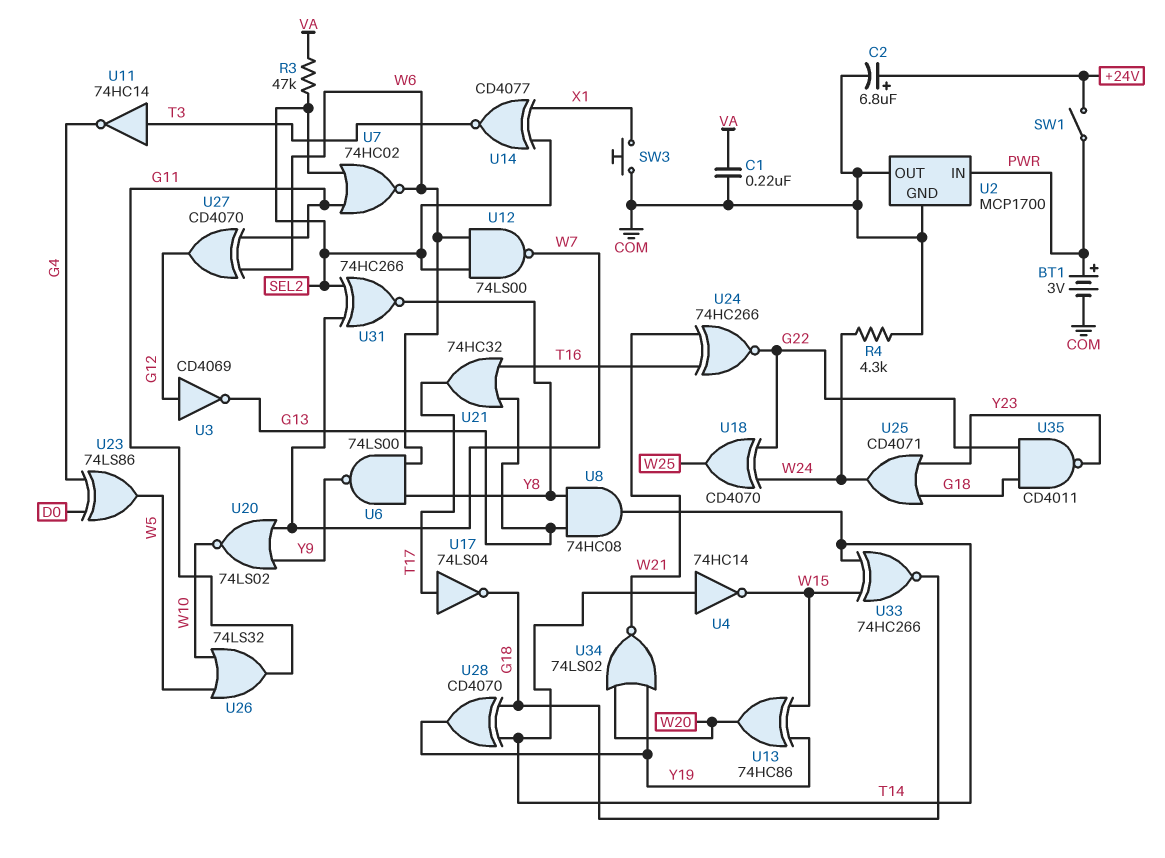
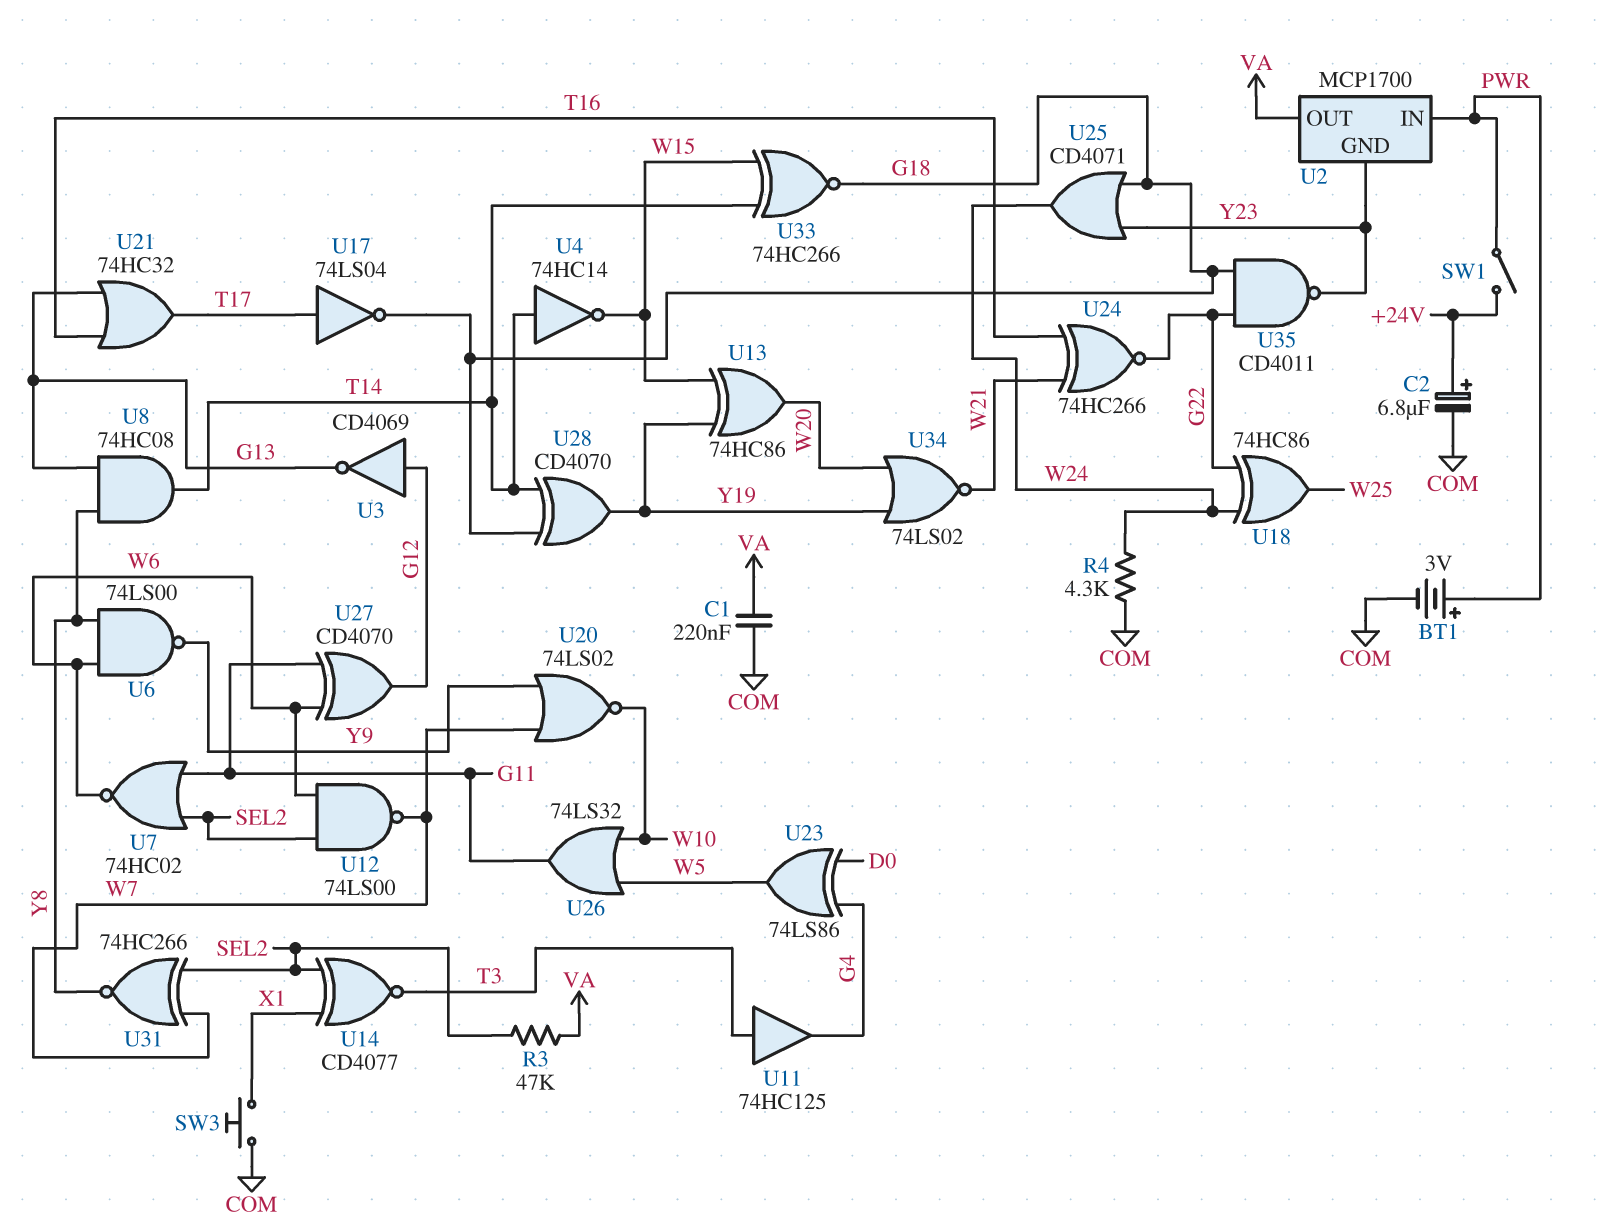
U2 pin GND: COM -> Y23
U2 pin OUT: COM -> VA
U11: NOT 74HC14 (in T3, out G4) -> buffer 74HC125 (in T3, out G4)
U18: XOR CD4070 (in G22, in W24, out W25) -> XOR 74HC86 (in G22, in W24, out W25)

